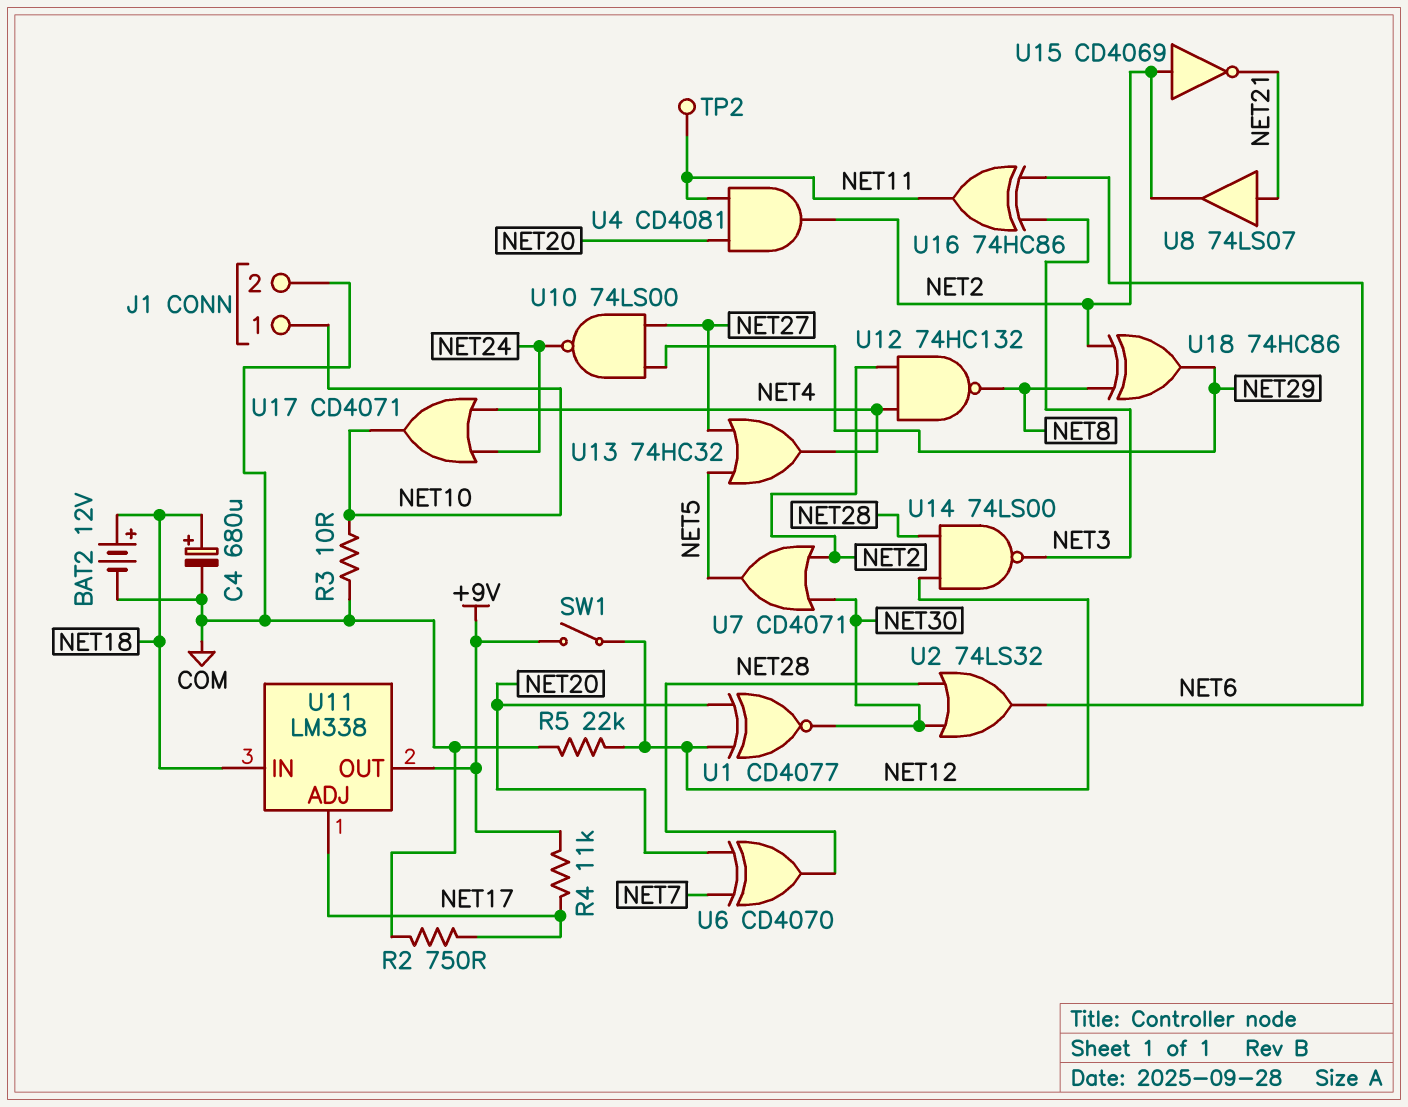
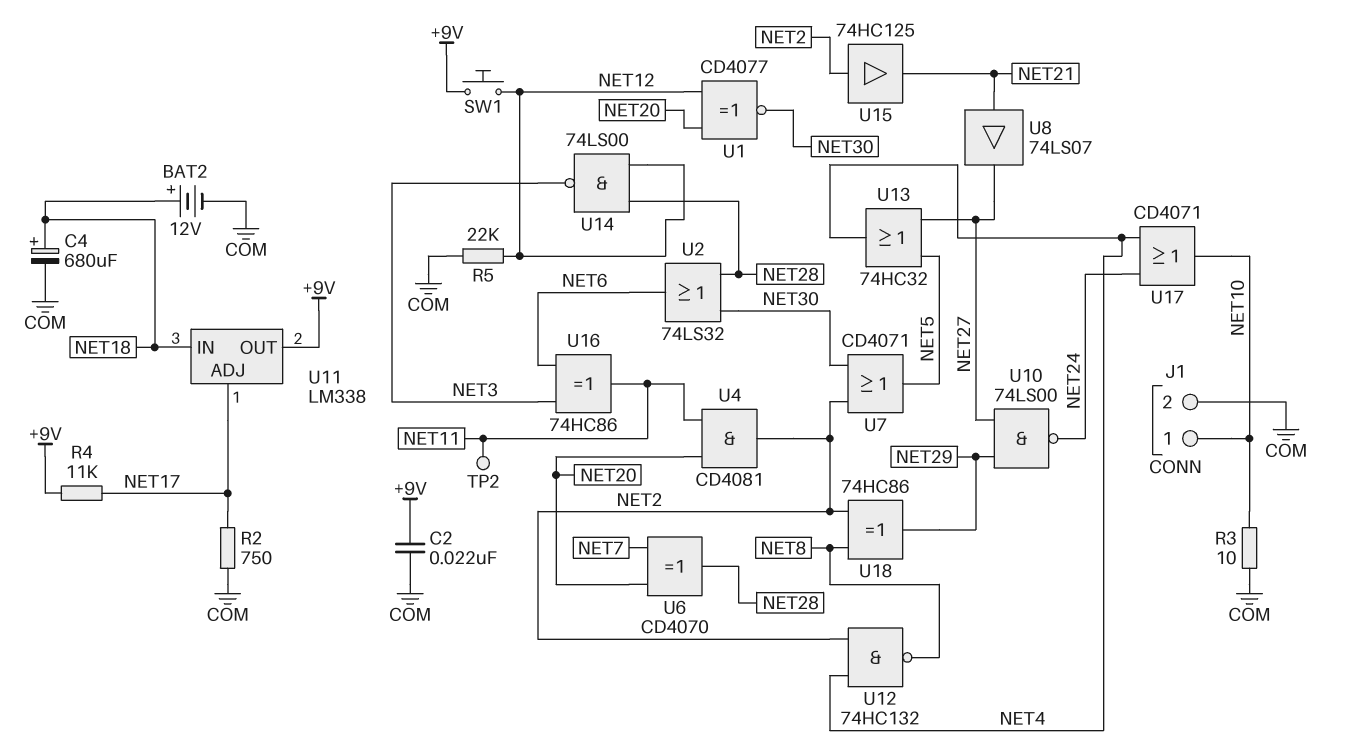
C2: none -> 22nF (+9V, COM)
SW1: switch (+9V, NET12) -> button (+9V, NET12)
U8: buffer 74LS07 (in NET21, out NET2) -> buffer 74LS07 (in NET21, out NET27)
U15: NOT CD4069 (in NET2, out NET21) -> buffer 74HC125 (in NET2, out NET21)

